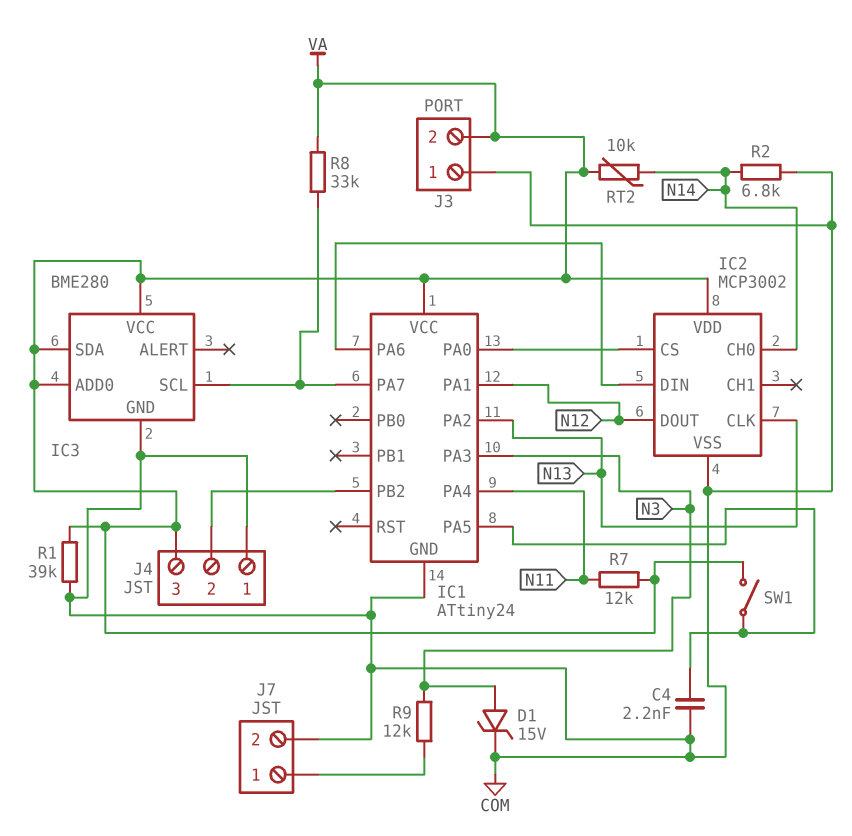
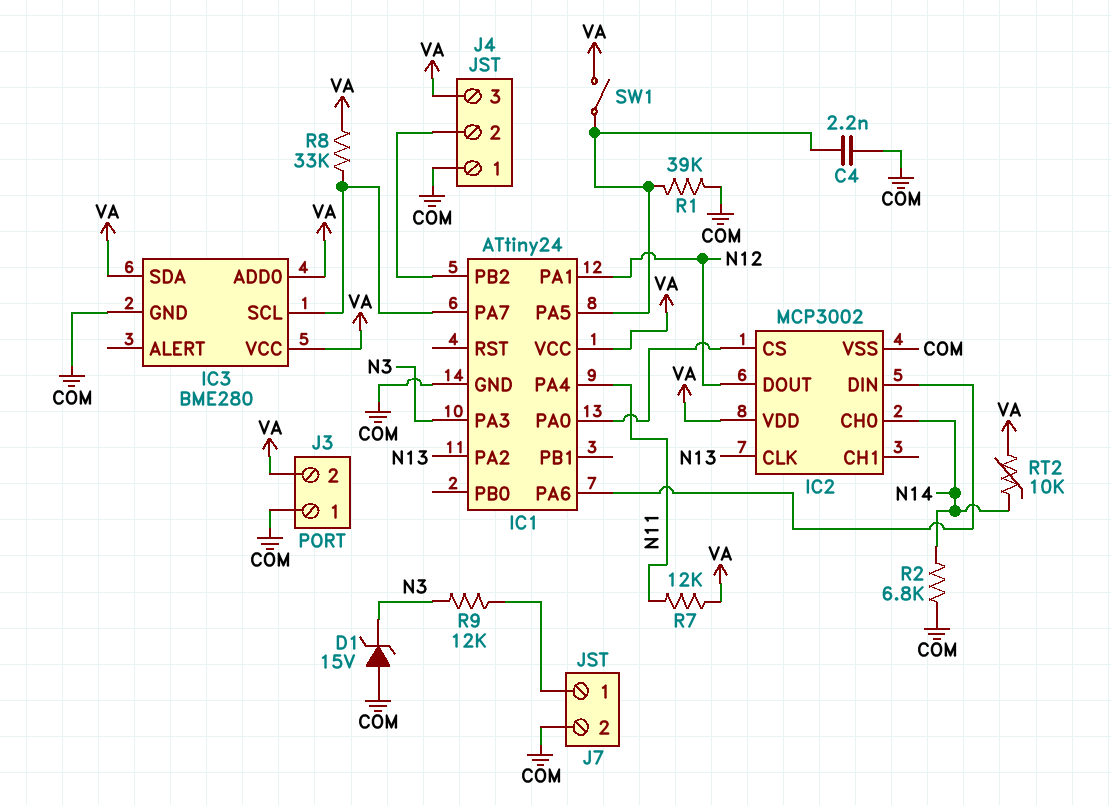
D1: zener 15V (A N3, K COM) -> zener 15V (A COM, K N3)
R1: 39k (COM, VA) -> 39k (COM, IC1/PA5)

